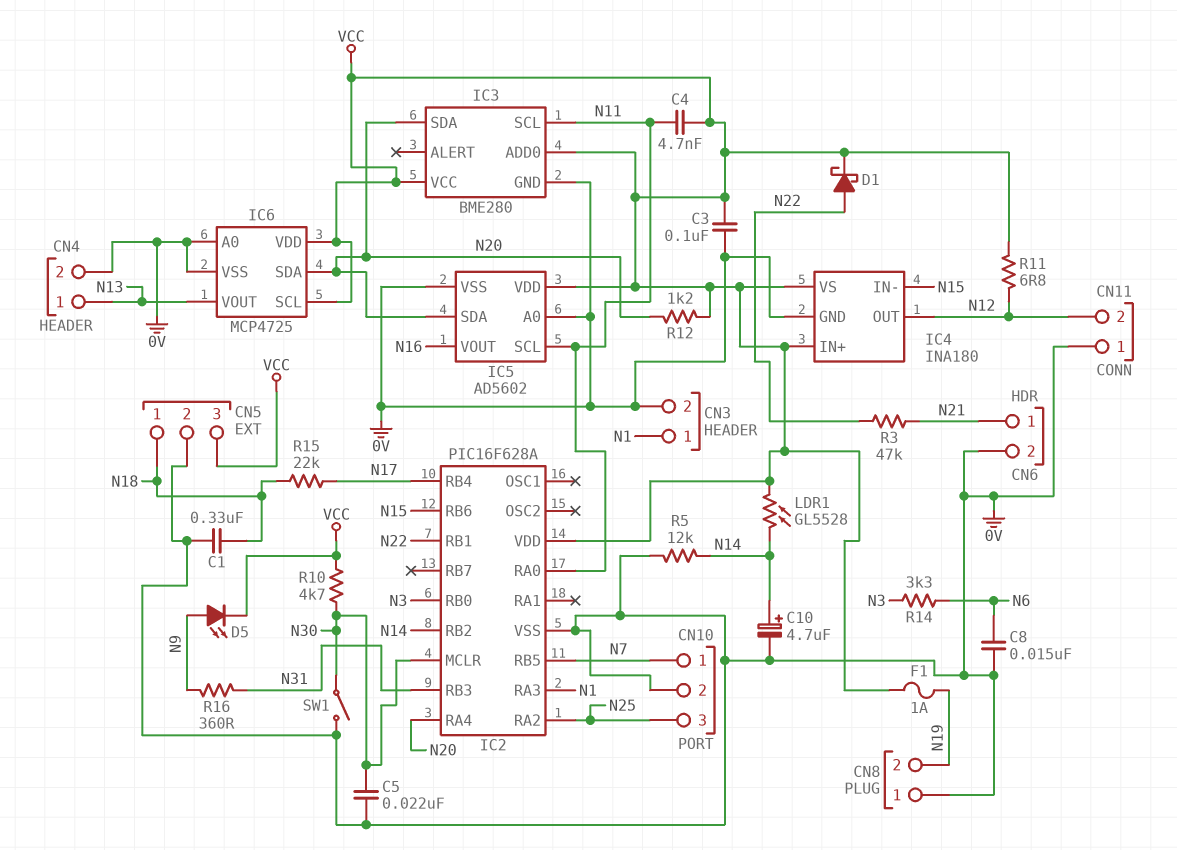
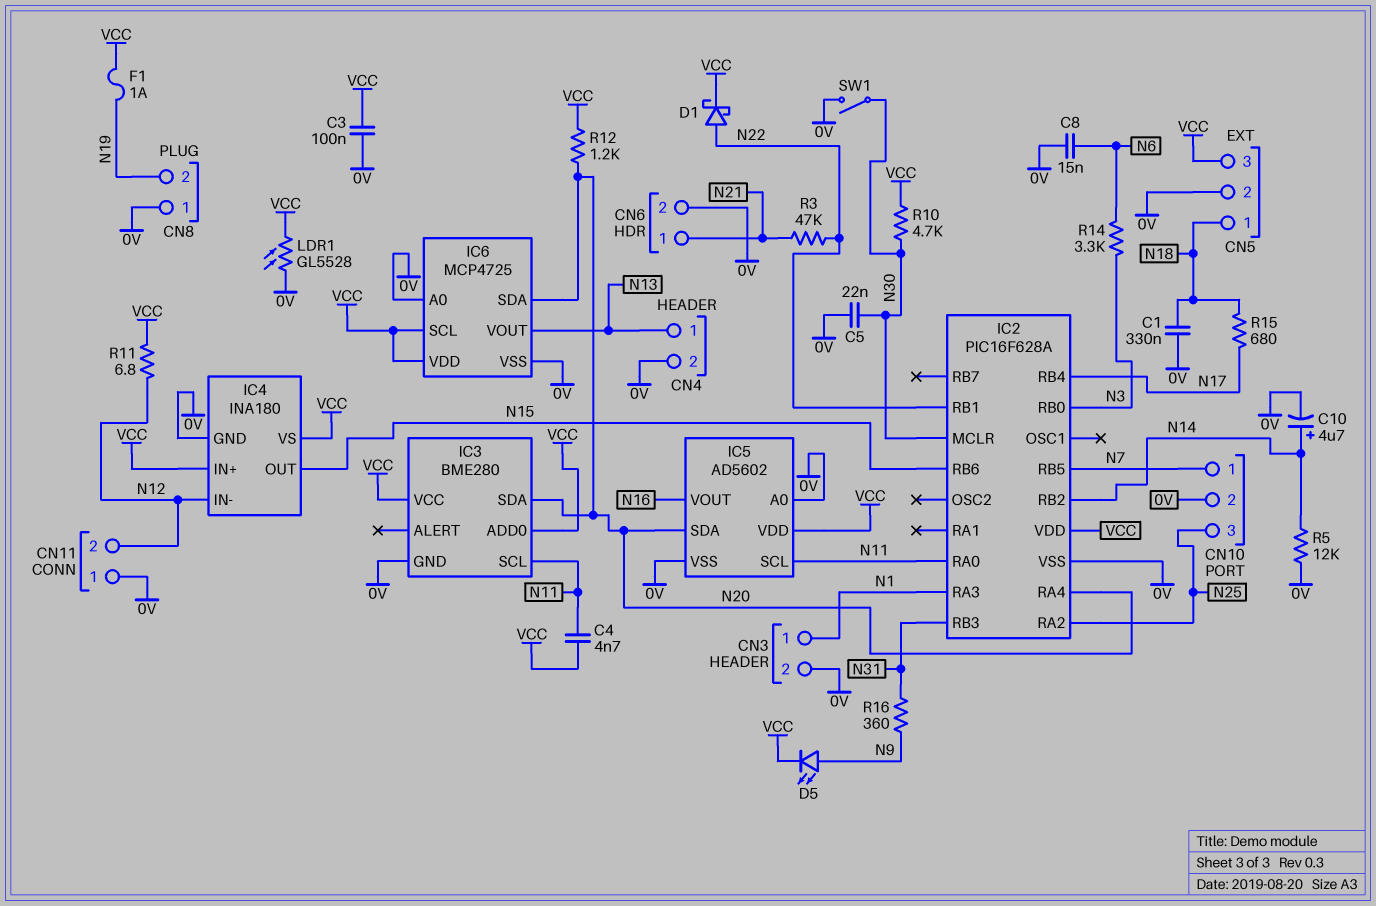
IC4 pin IN-: N15 -> N12
IC4 pin OUT: N12 -> N15
LDR1: GL5528 (N14, VCC) -> GL5528 (0V, VCC)
R15: 22k (N17, N18) -> 680 (N17, N18)

